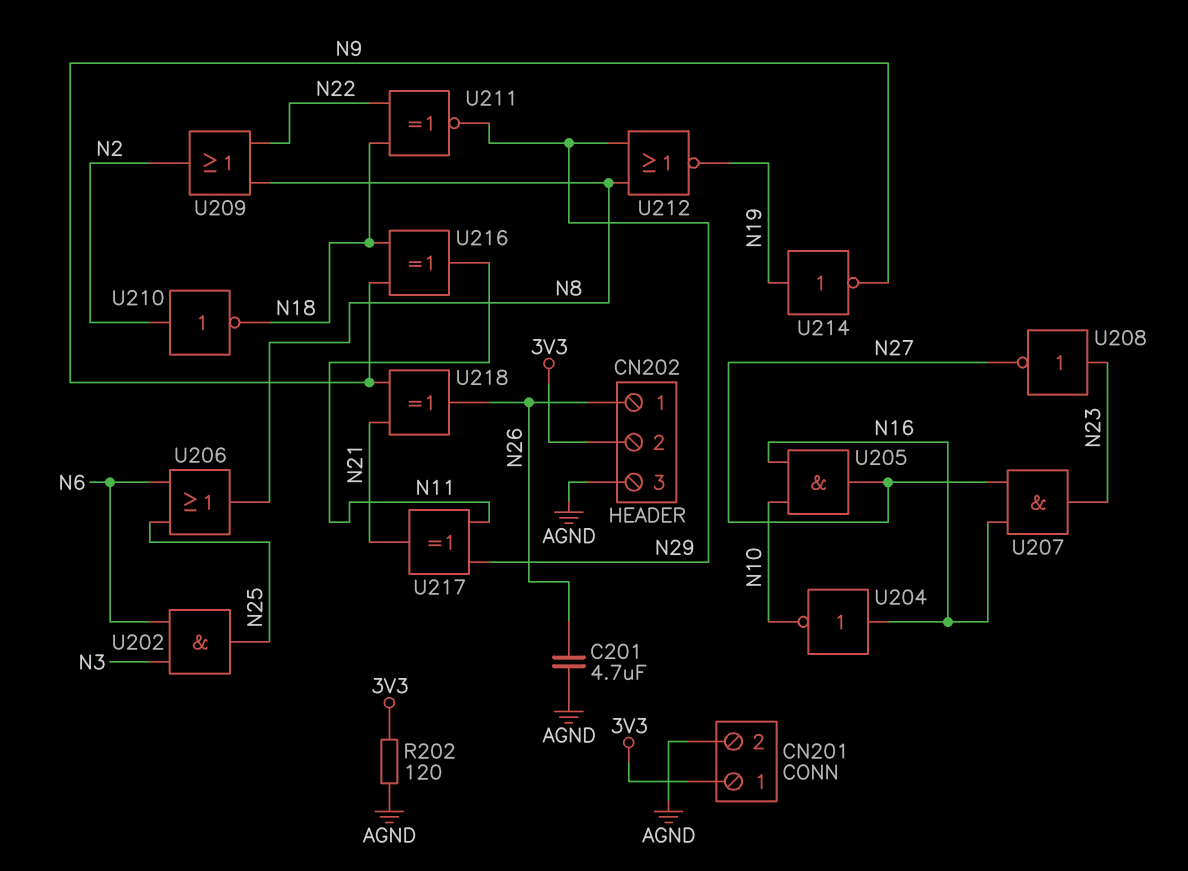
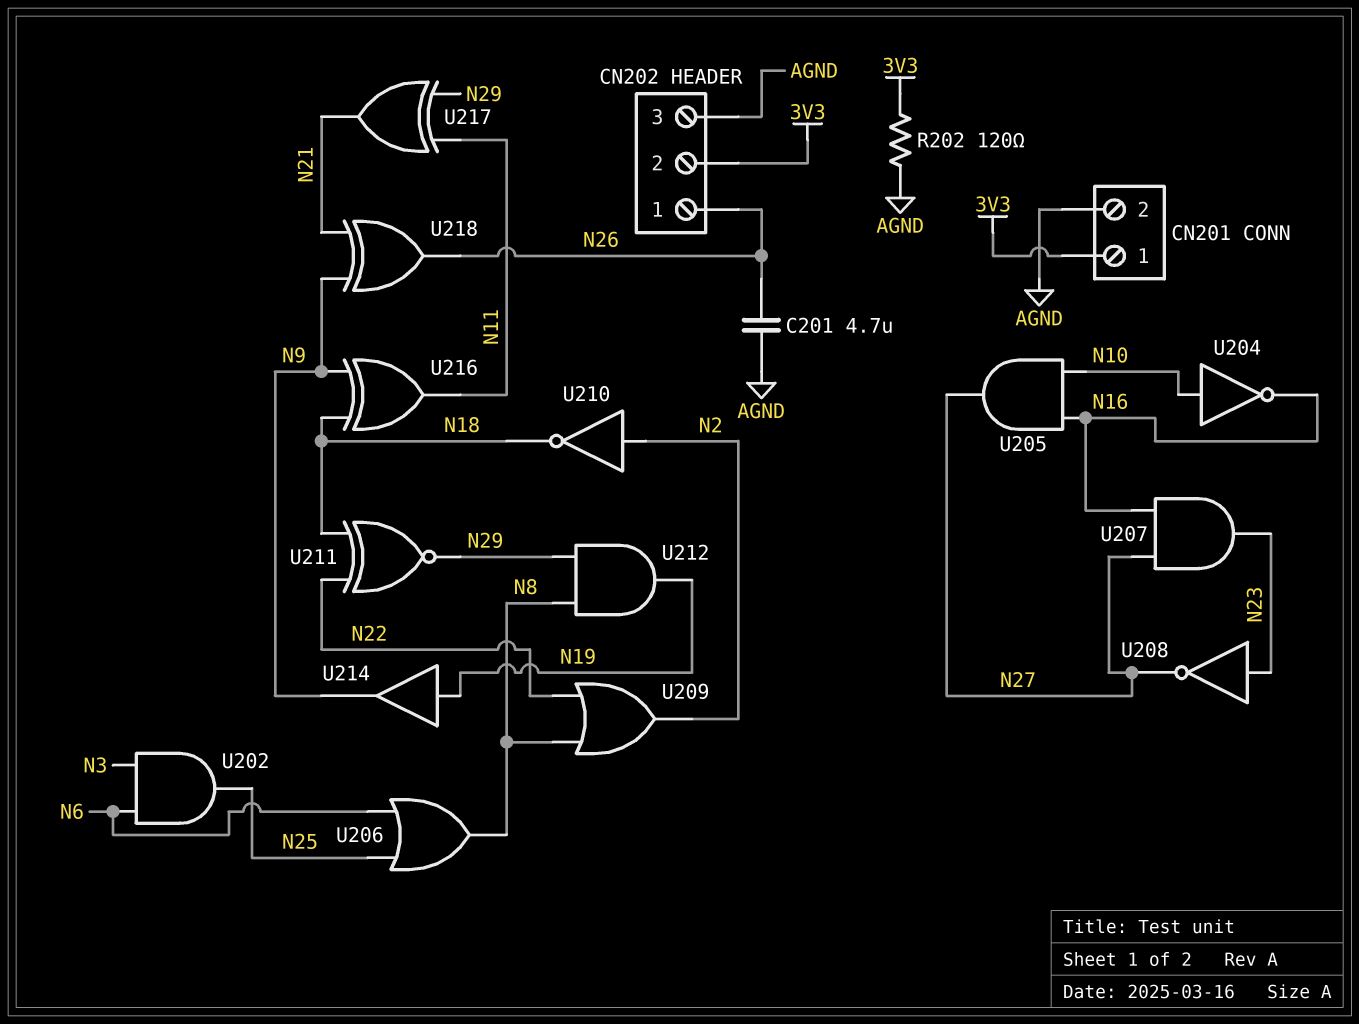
U204: NOT (in N16, out N10) -> NOT (in N10, out N16)
U212: NOR (in N8, in N29, out N19) -> AND (in N8, in N29, out N19)
U214: NOT (in N19, out N9) -> buffer (in N19, out N9)

